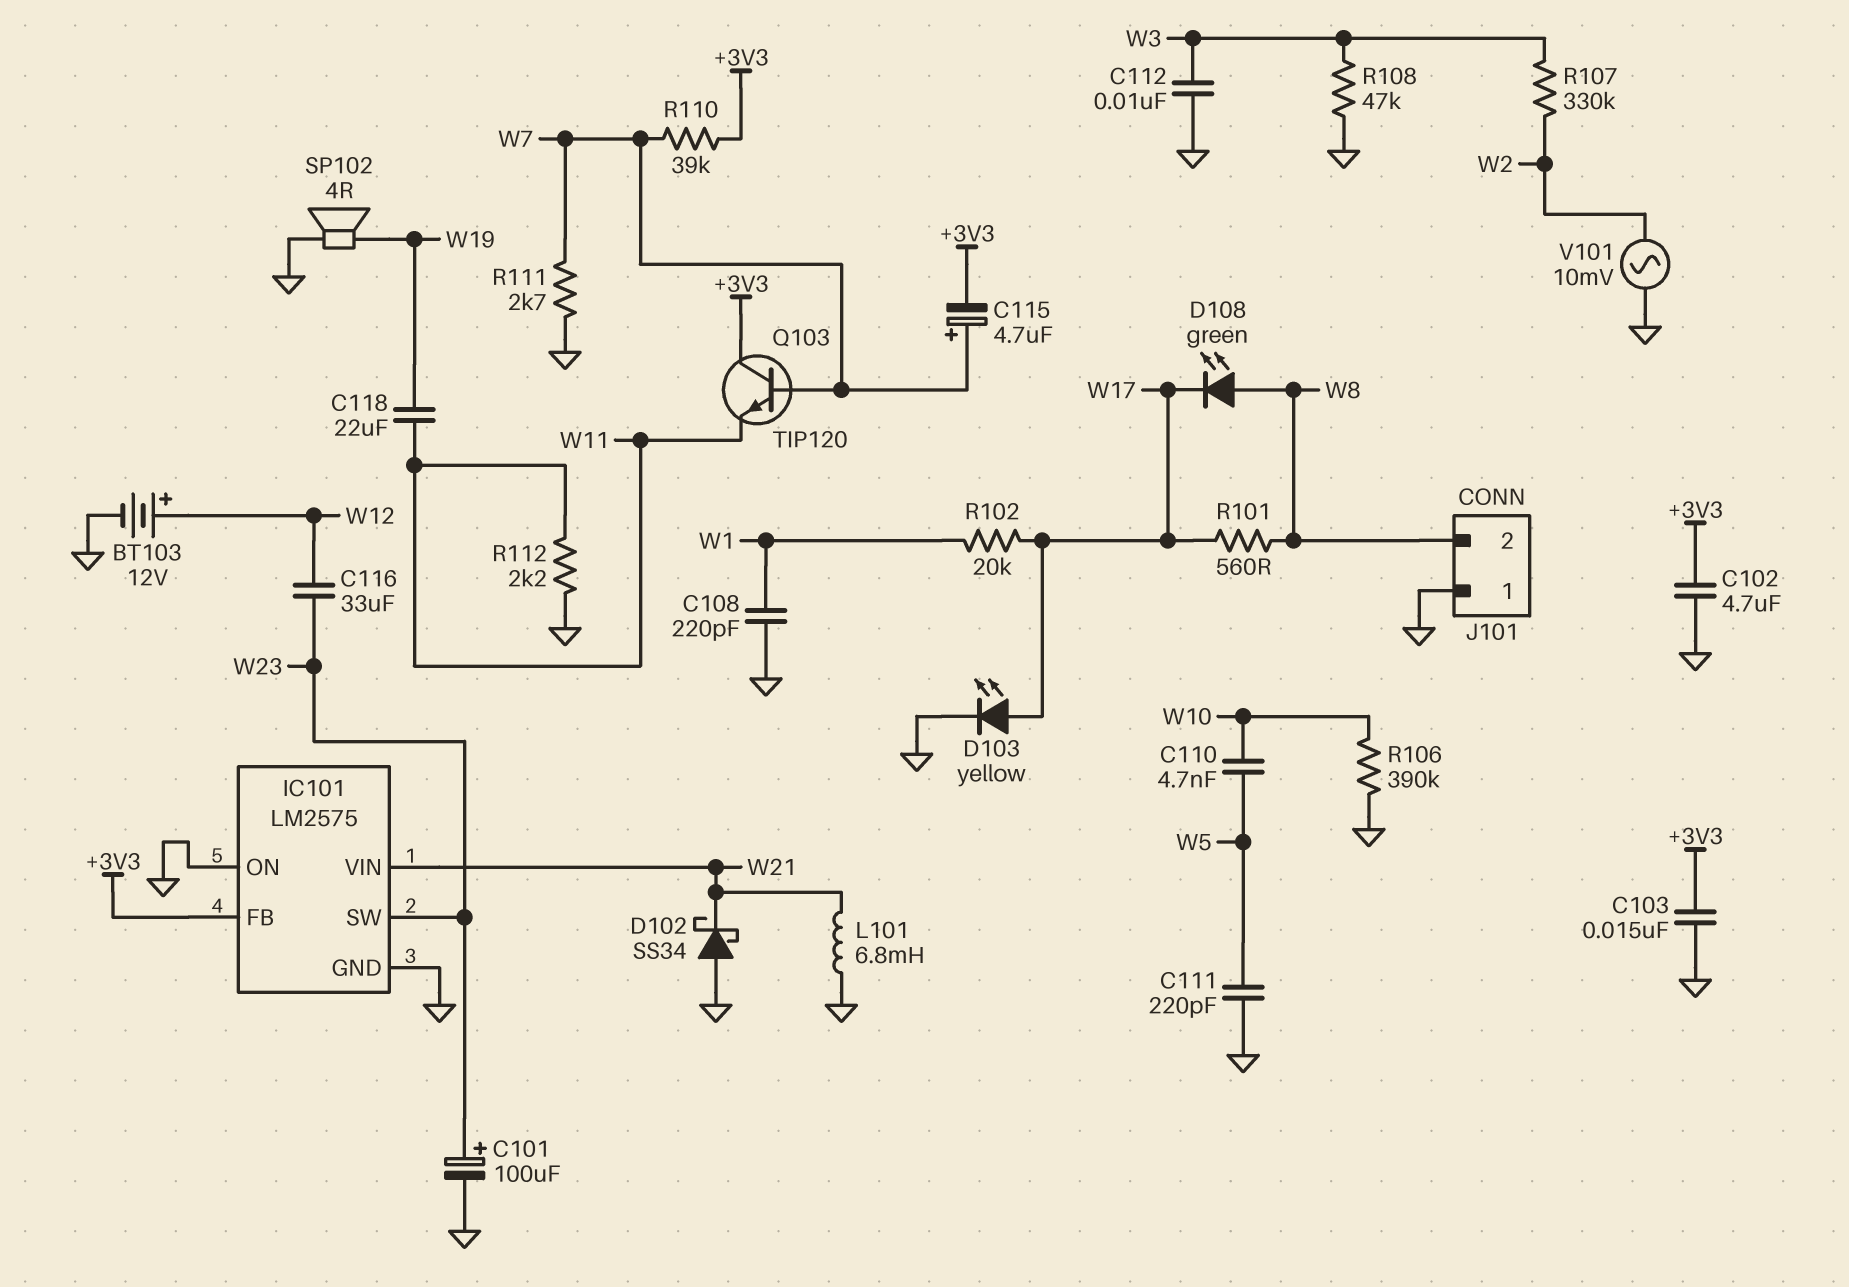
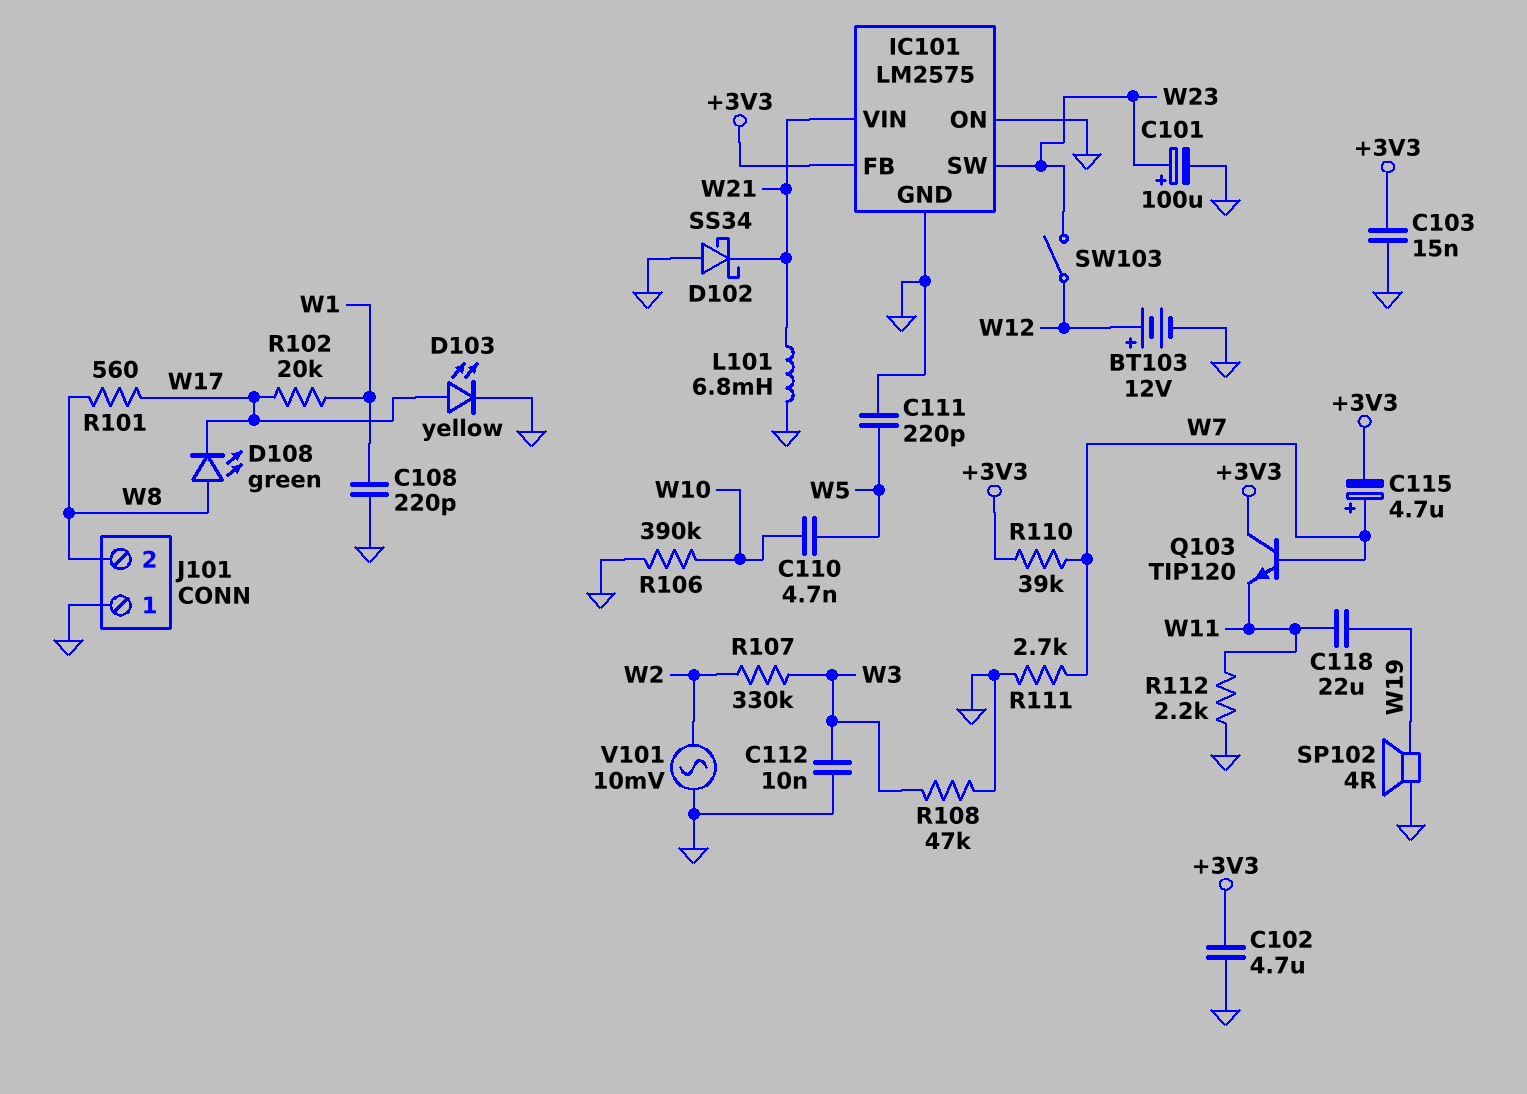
C116: 33uF (W12, W23) -> none
SW103: none -> switch (W12, W23)

